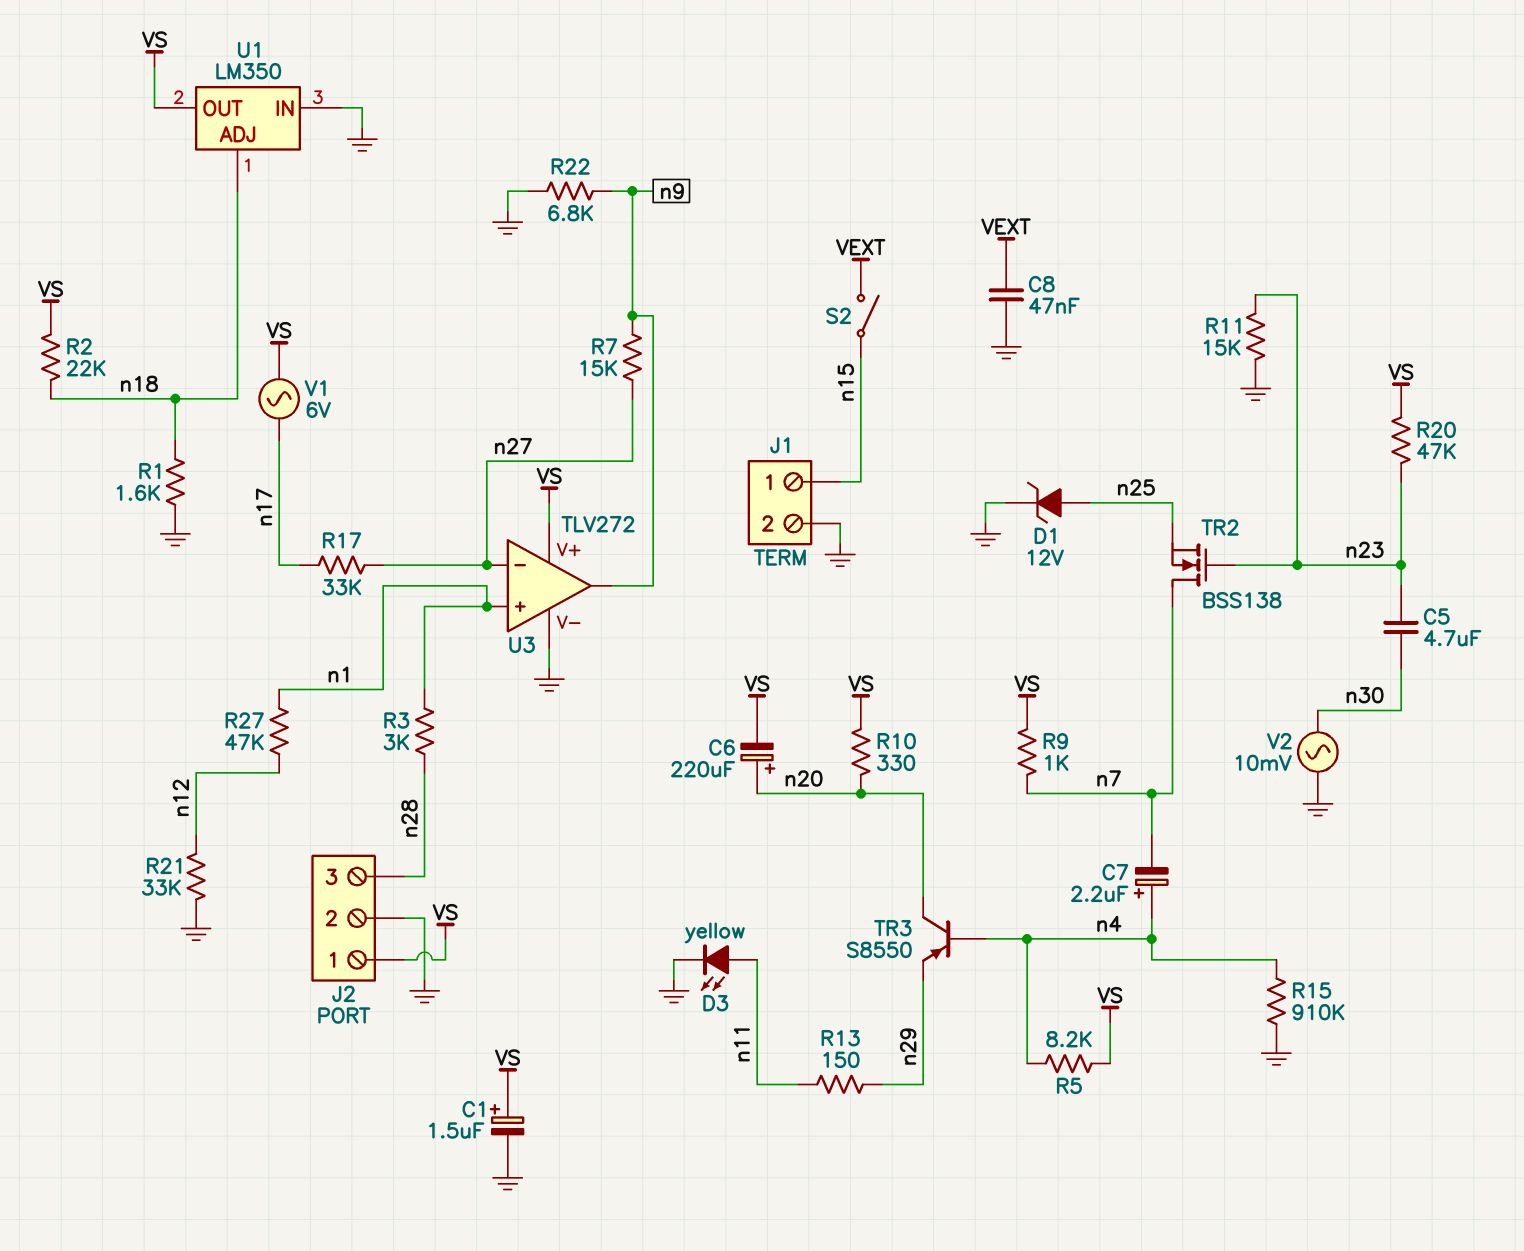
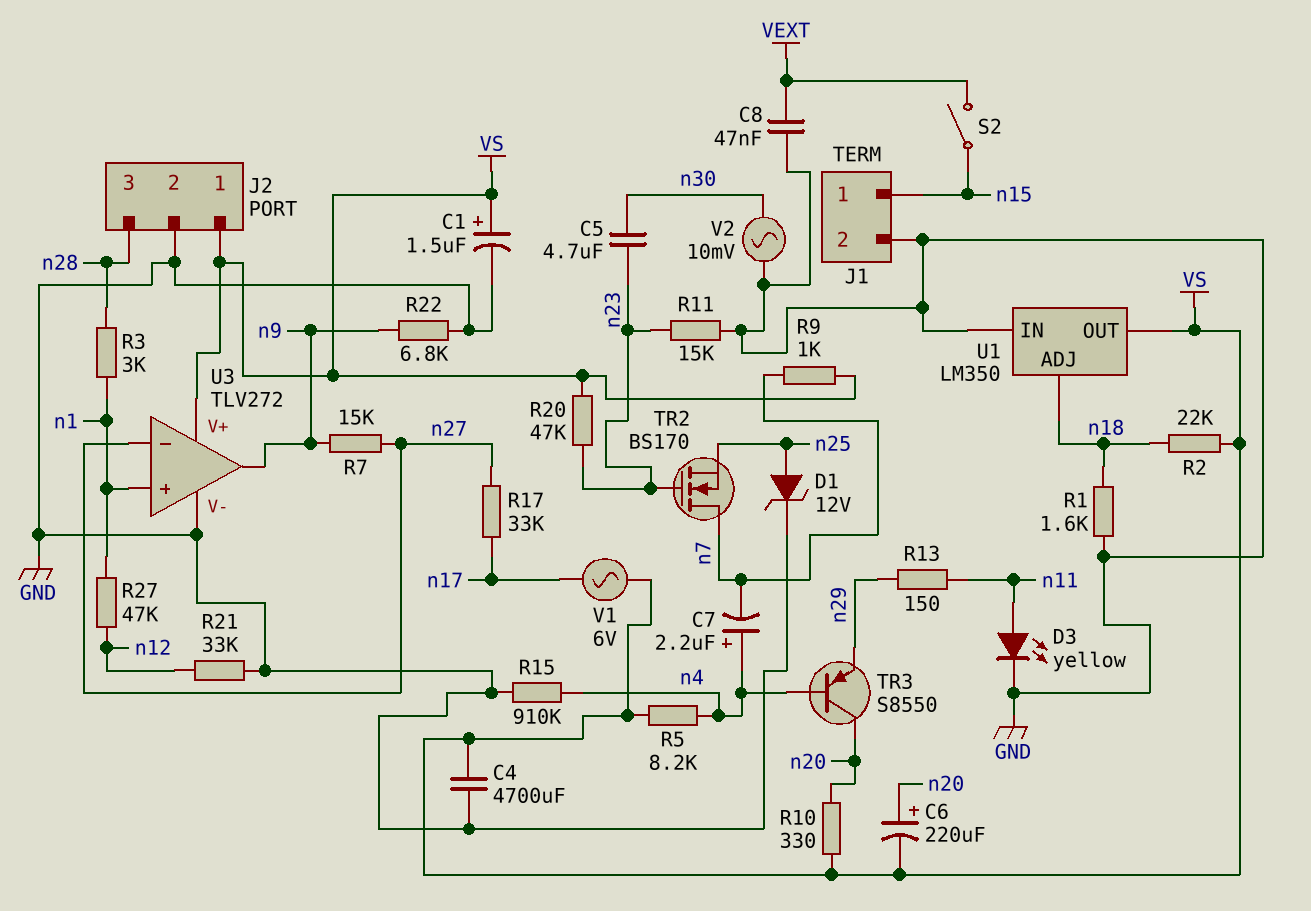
C4: none -> 4700uF (GND, VS)
TR2: NMOS BSS138 (G n23, D n7, S n25) -> NMOS BS170 (G n23, D n7, S n25)

